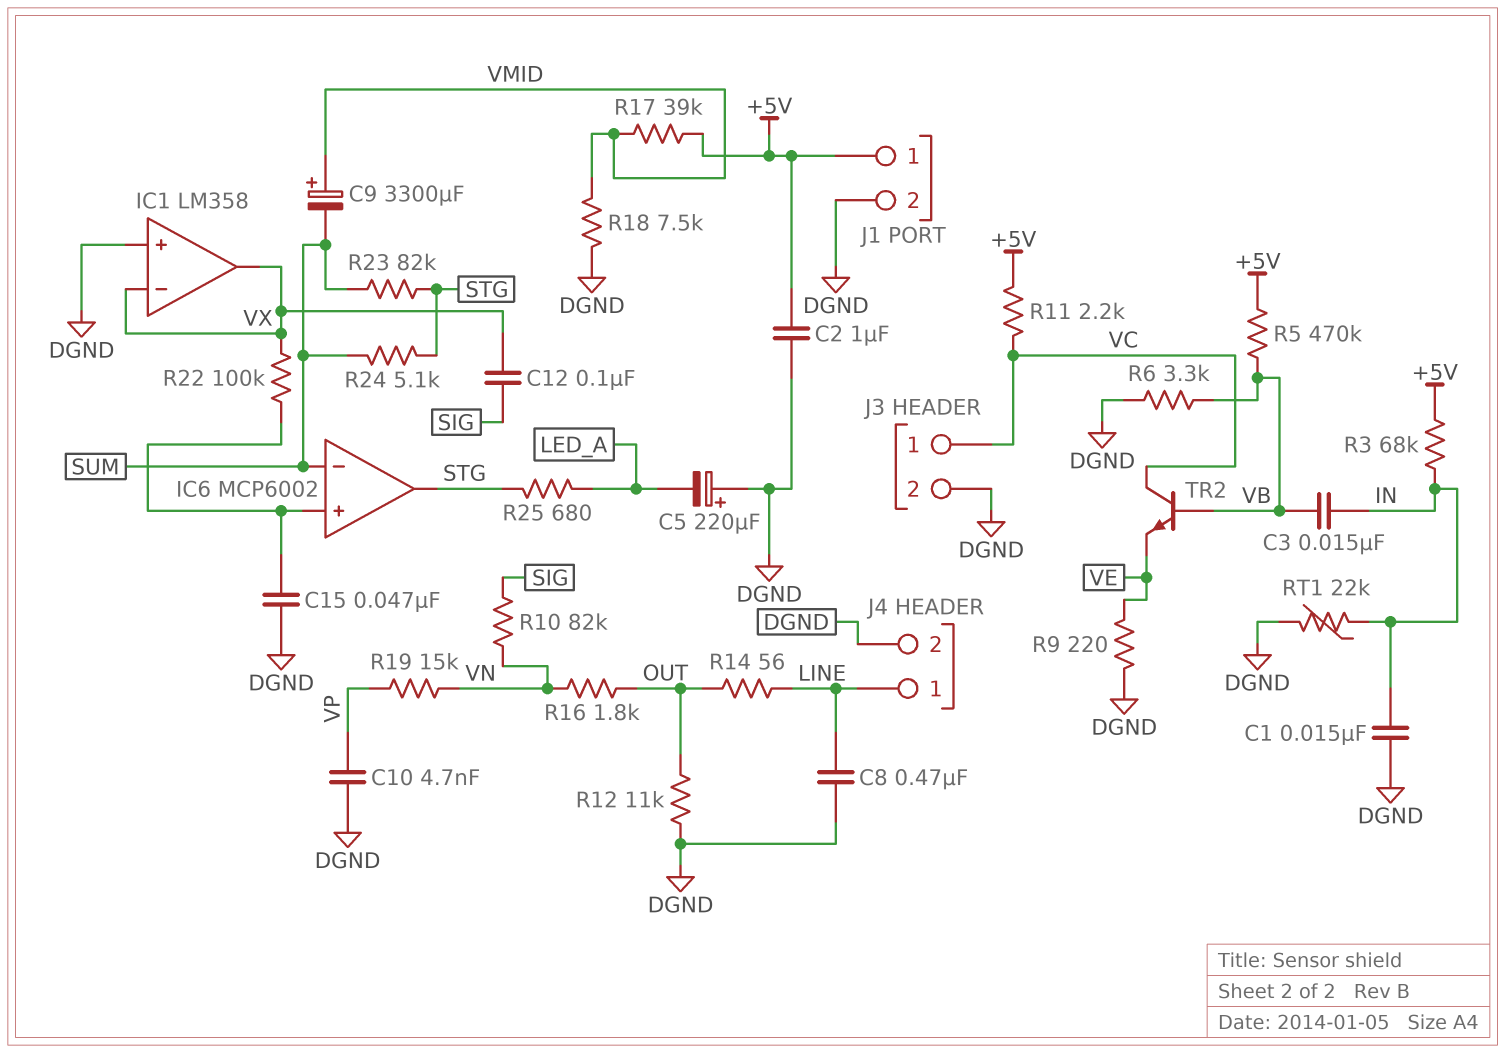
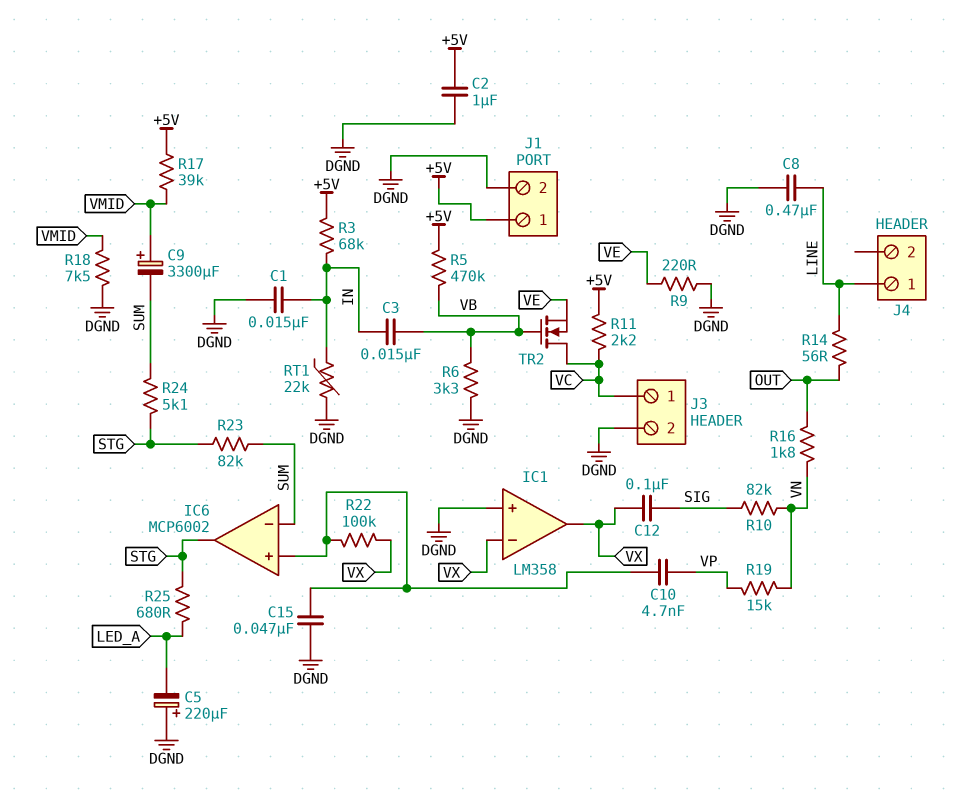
C10: 4.7nF (DGND, VP) -> 4.7nF (IC6/in+, VP)
J4 pin 2: DGND -> none
R12: 11k (DGND, OUT) -> none
TR2: NPN (B VB, C VC, E VE) -> NMOS (G VB, D VC, S VE)

